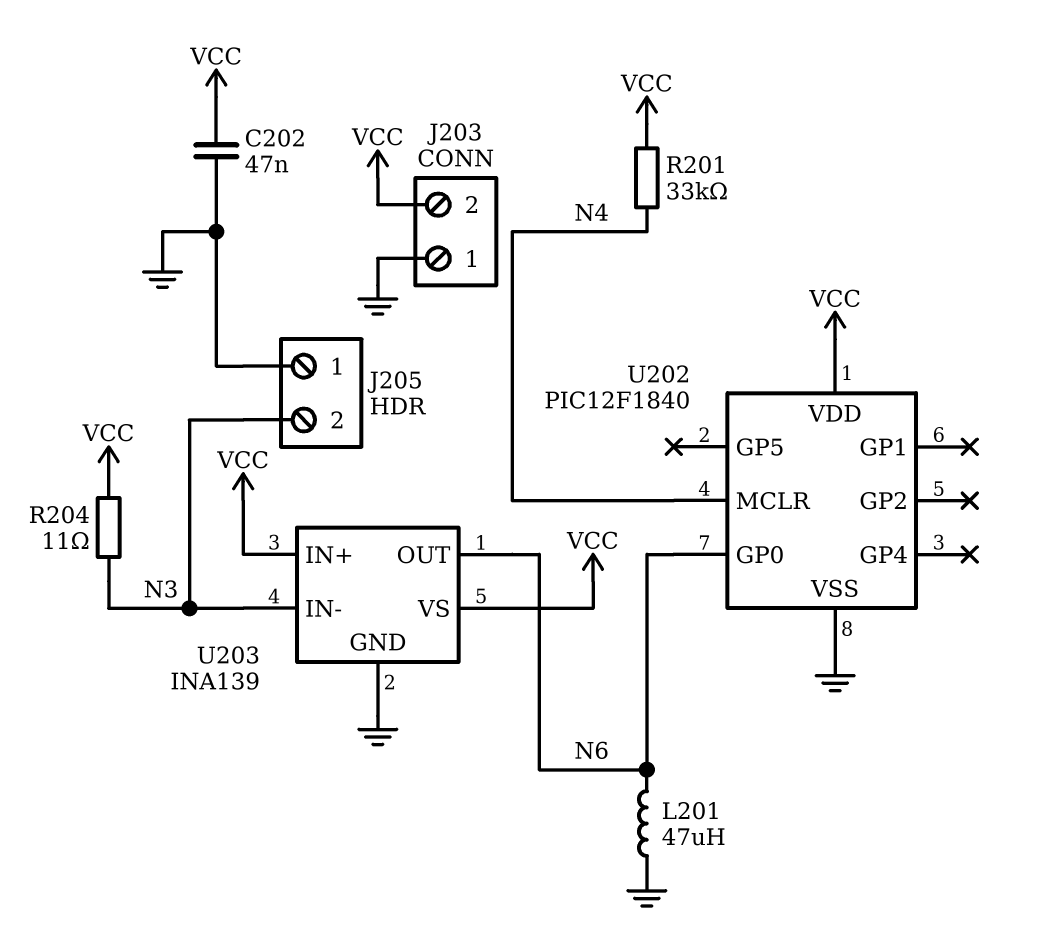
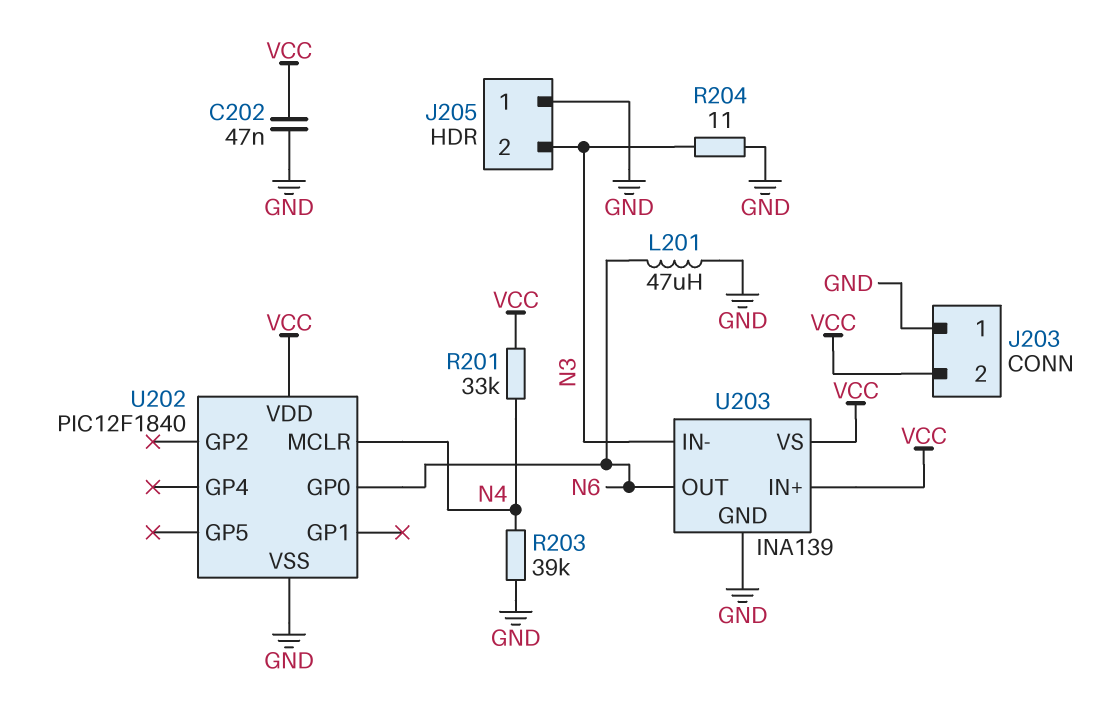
R203: none -> 39k (GND, N4)
R204: 11 (N3, VCC) -> 11 (GND, N3)

